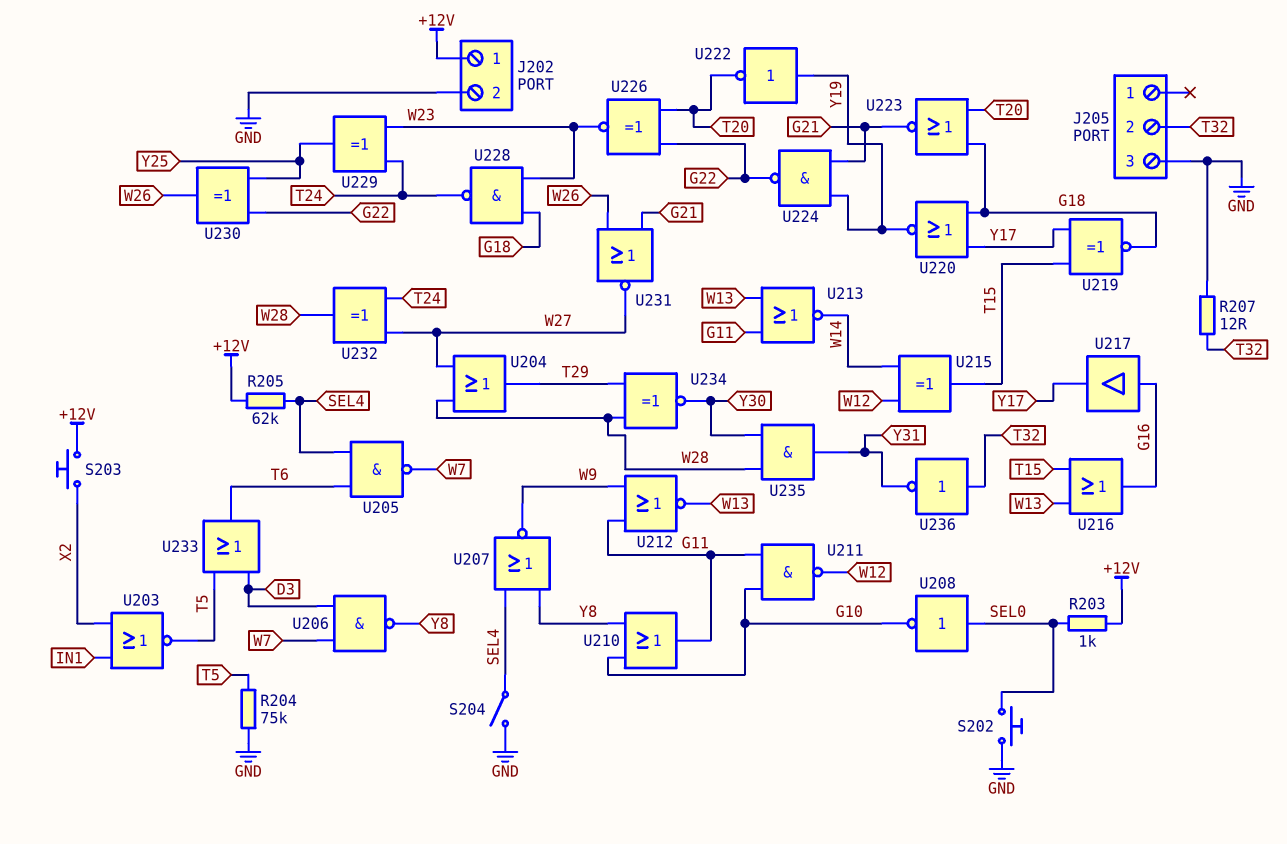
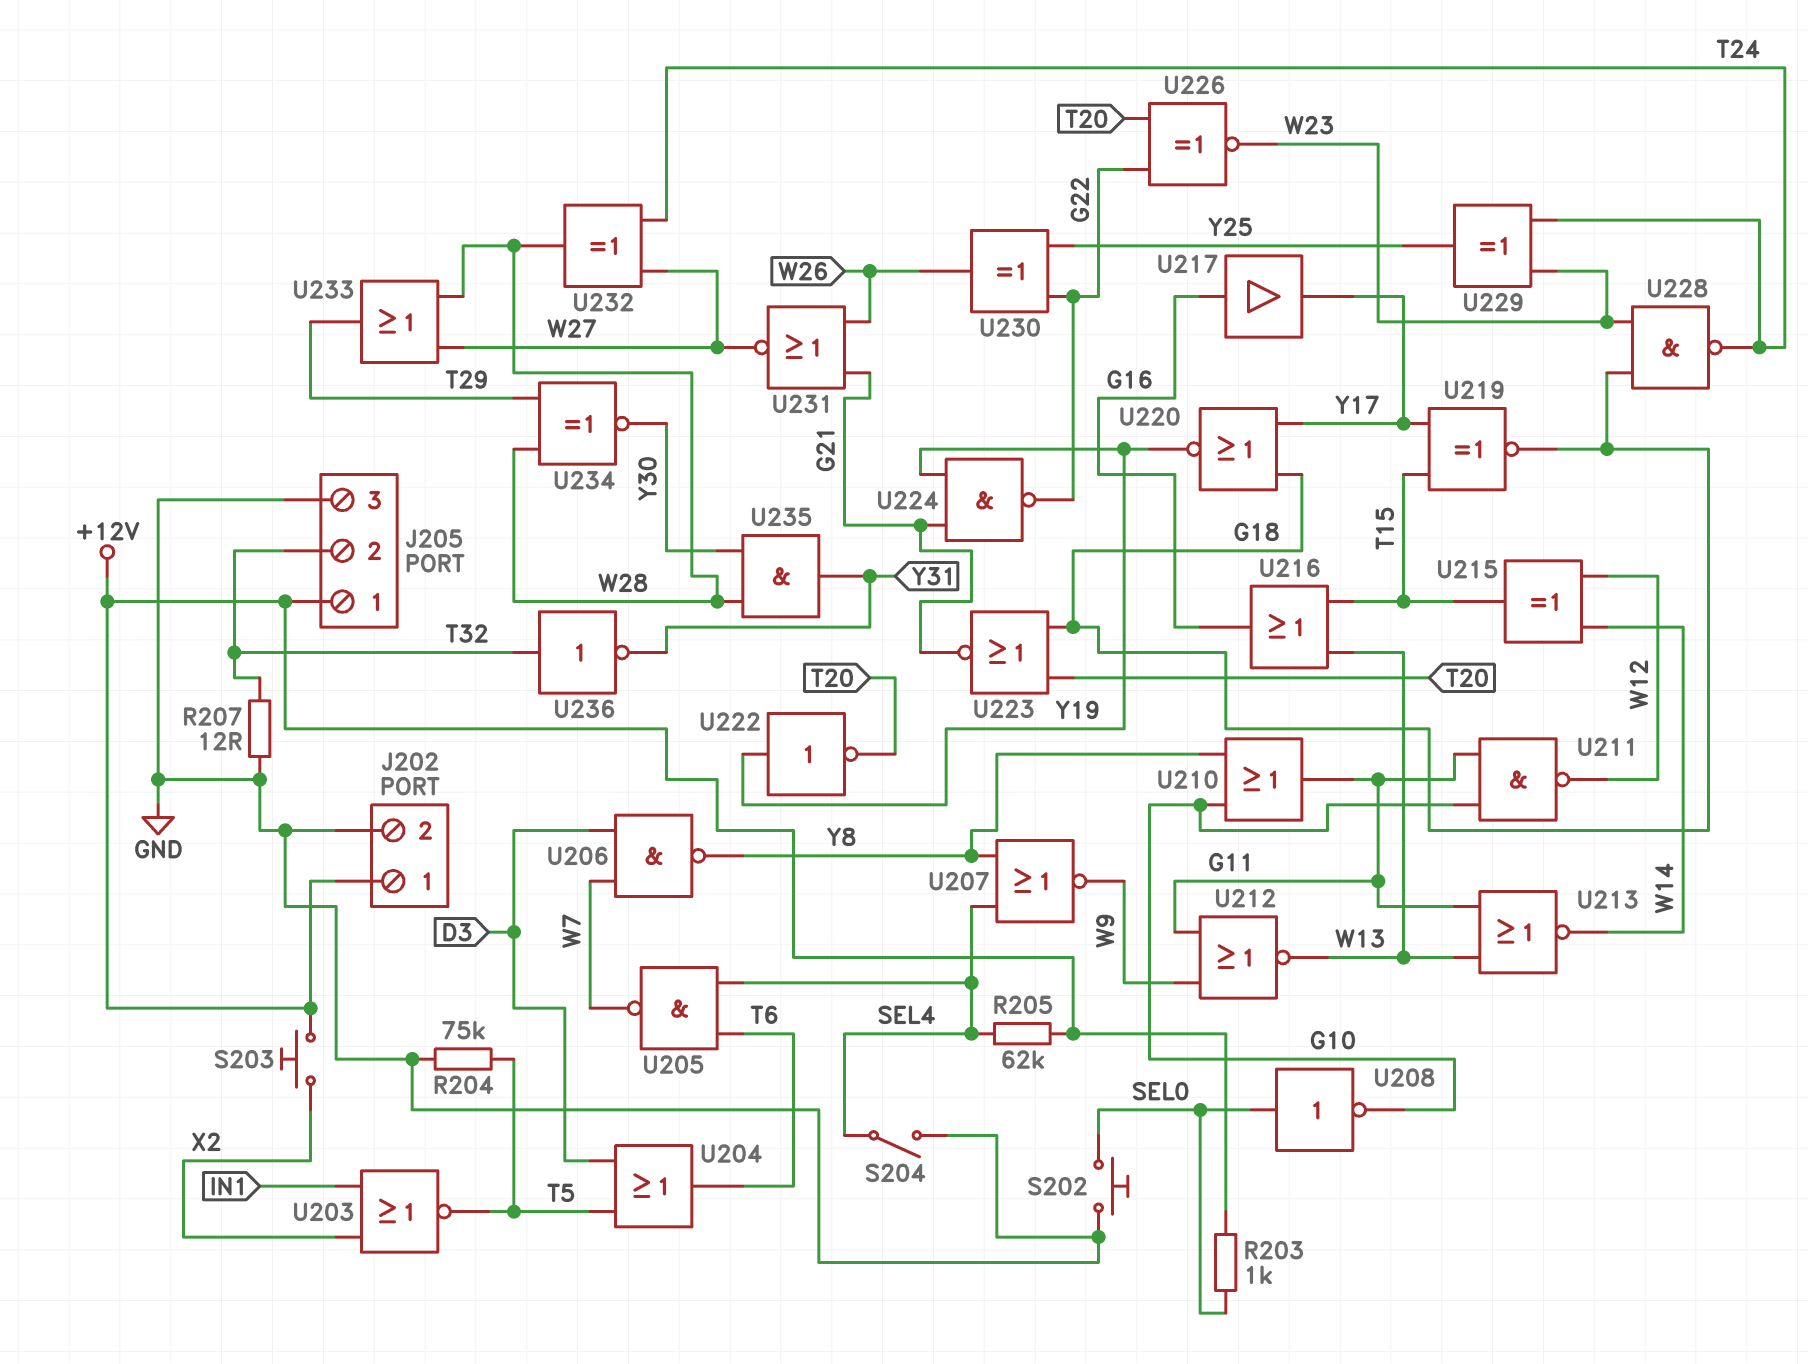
J205 pin 1: none -> +12V
U204: OR (in W27, in W28, out T29) -> OR (in D3, in T5, out T6)
U233: OR (in D3, in T5, out T6) -> OR (in W27, in W28, out T29)

